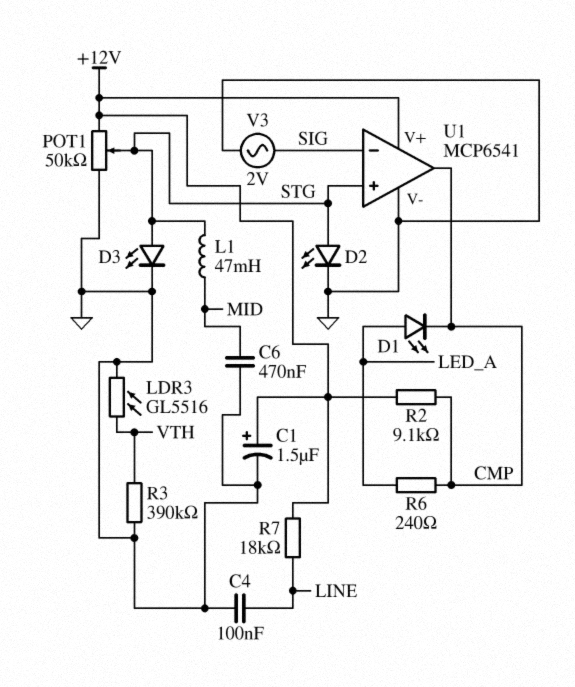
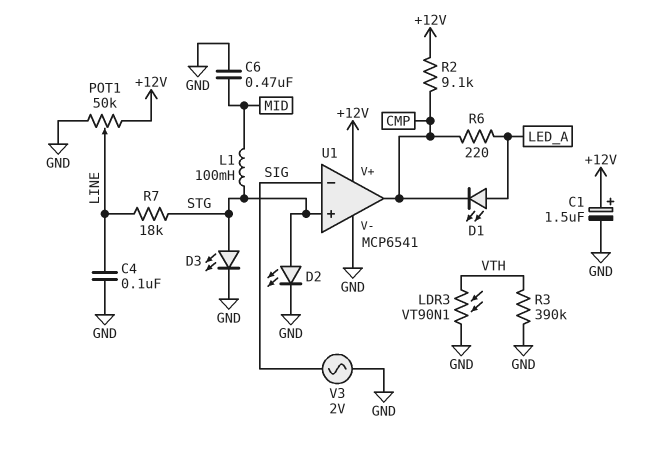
L1: 47mH (MID, STG) -> 100mH (MID, STG)
LDR3: GL5516 (GND, VTH) -> VT90N1 (GND, VTH)
POT1: 50k (+12V, GND, wiper STG) -> 50k (+12V, GND, wiper LINE)
R6: 240 (CMP, LED_A) -> 220 (CMP, LED_A)
R7: 18k (+12V, LINE) -> 18k (LINE, STG)

